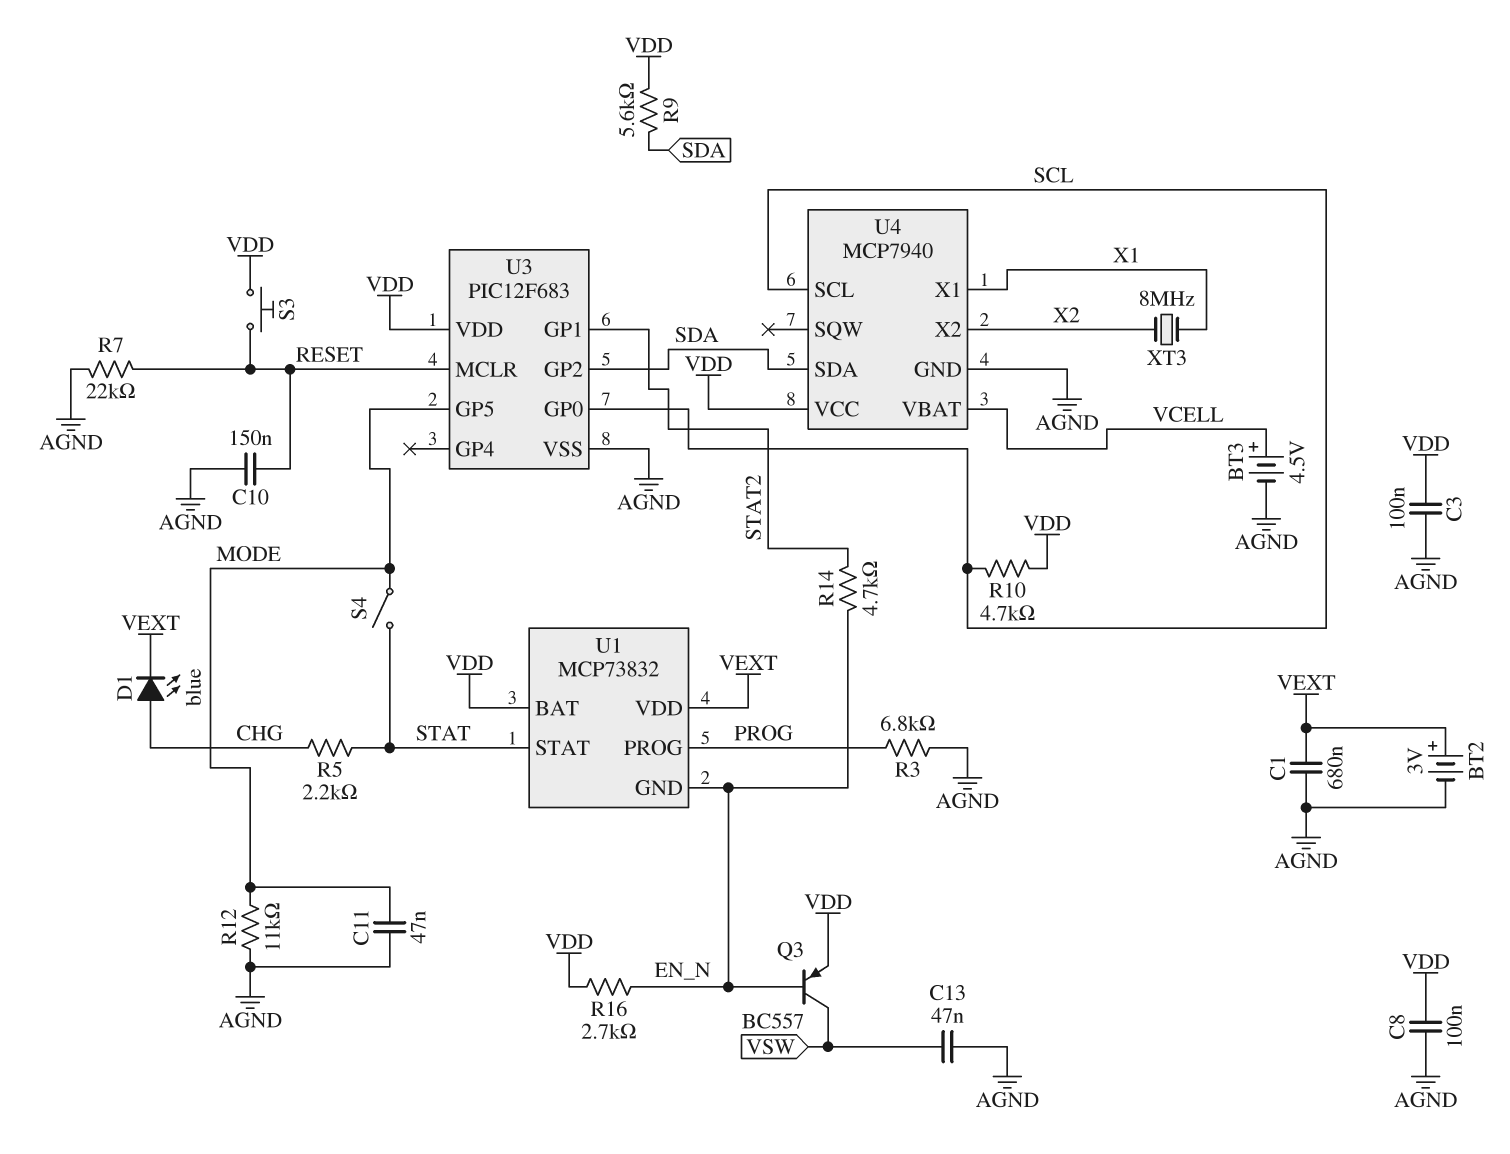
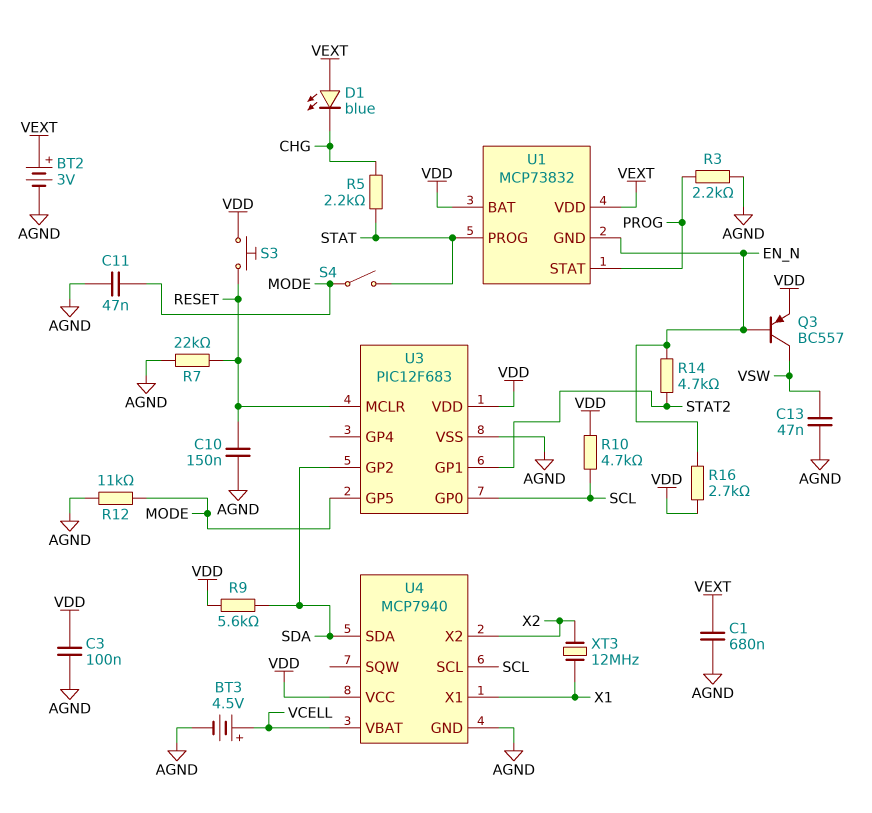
C8: 100nF (AGND, VDD) -> none
D1: LED blue (A CHG, K VEXT) -> LED blue (A VEXT, K CHG)
R3: 6.8k (AGND, PROG) -> 2.2k (AGND, PROG)
U1 pin PROG: PROG -> STAT
U1 pin STAT: STAT -> PROG
XT3: 8MHz (X1, X2) -> 12MHz (X1, X2)

